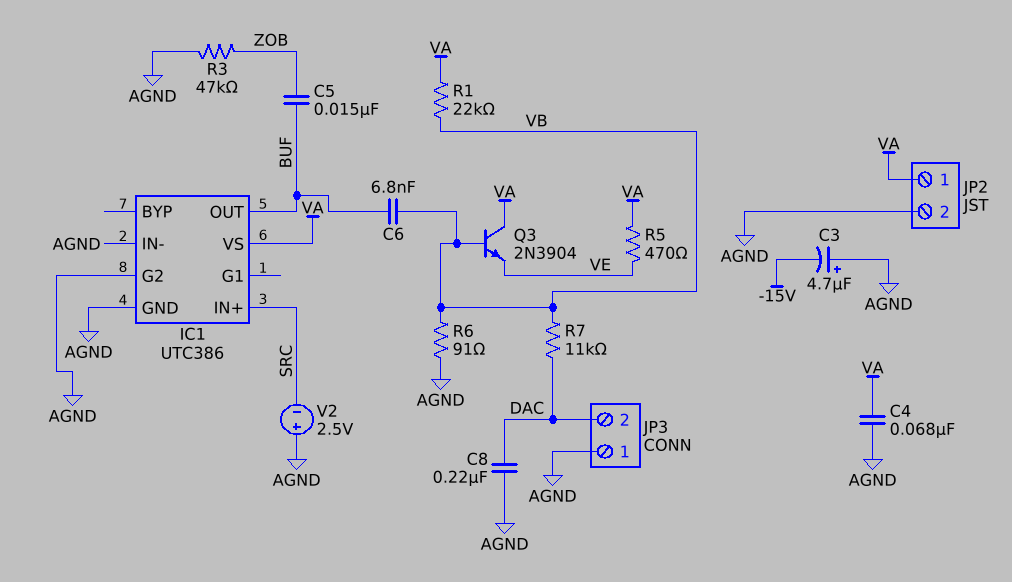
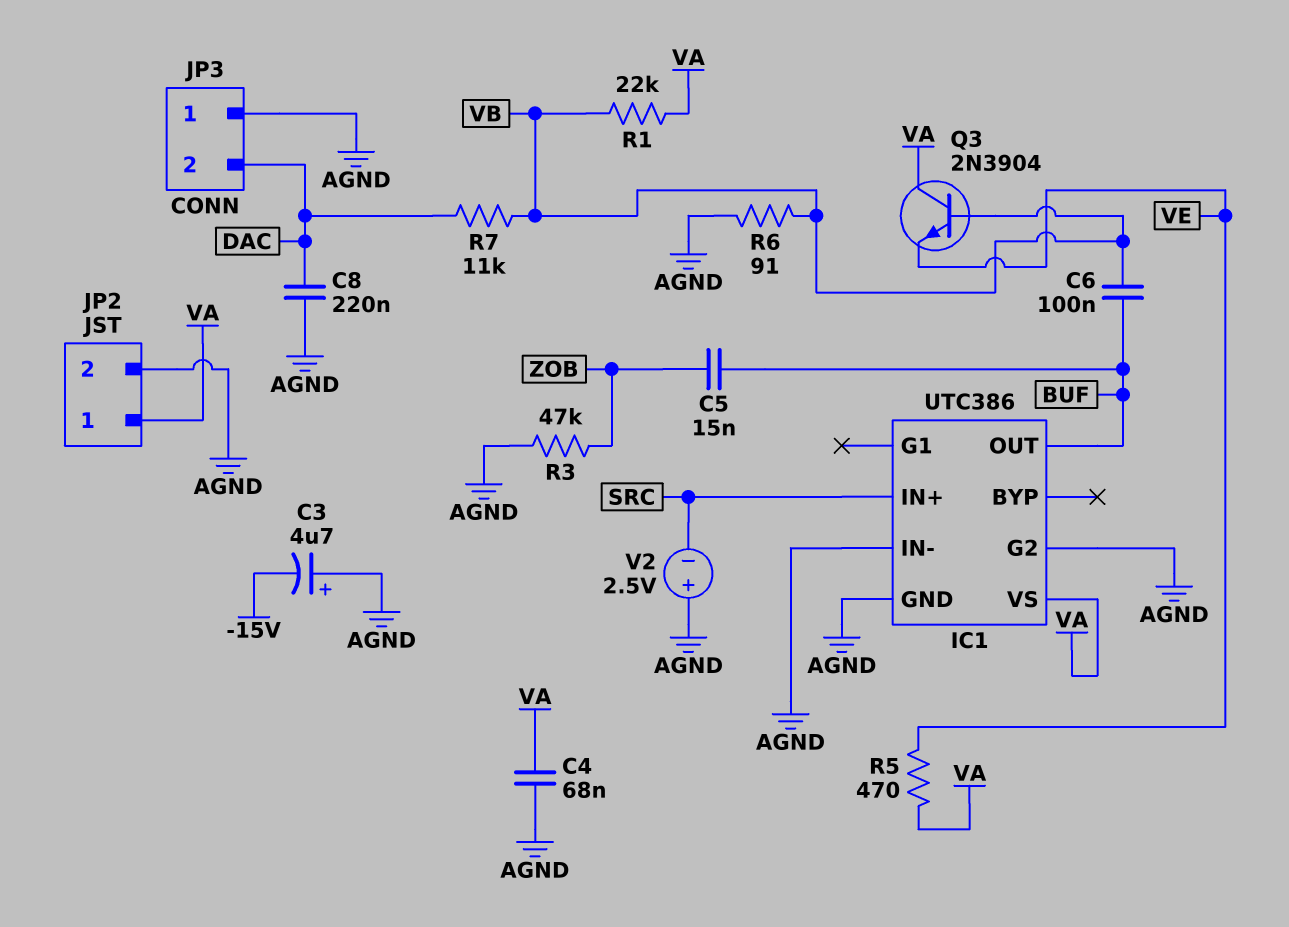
C6: 6.8nF (BUF, VB) -> 100nF (BUF, VB)

